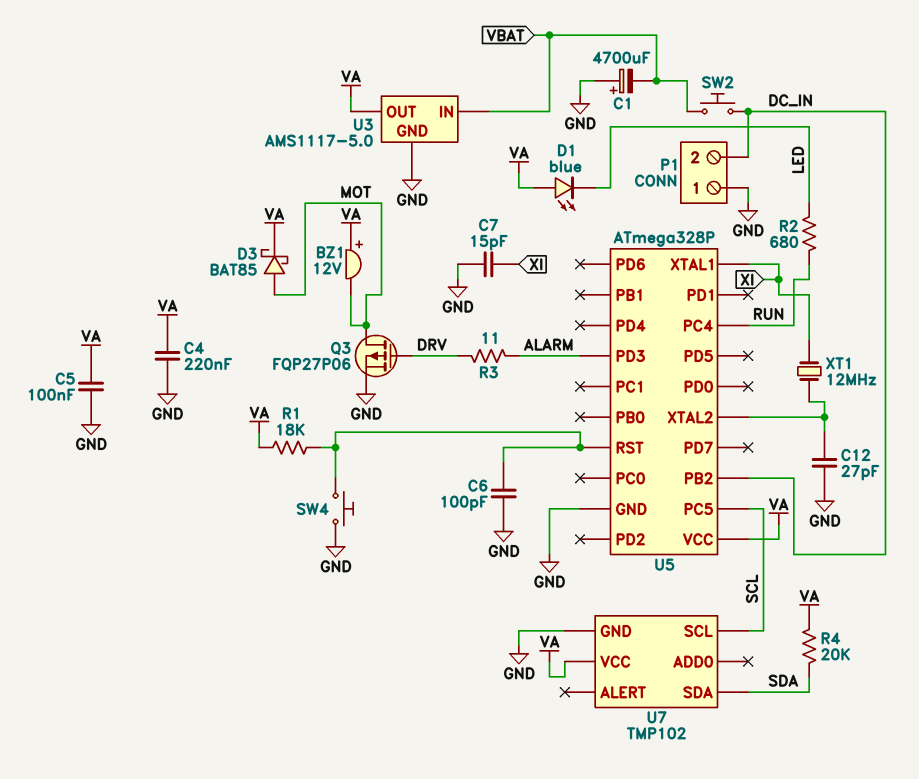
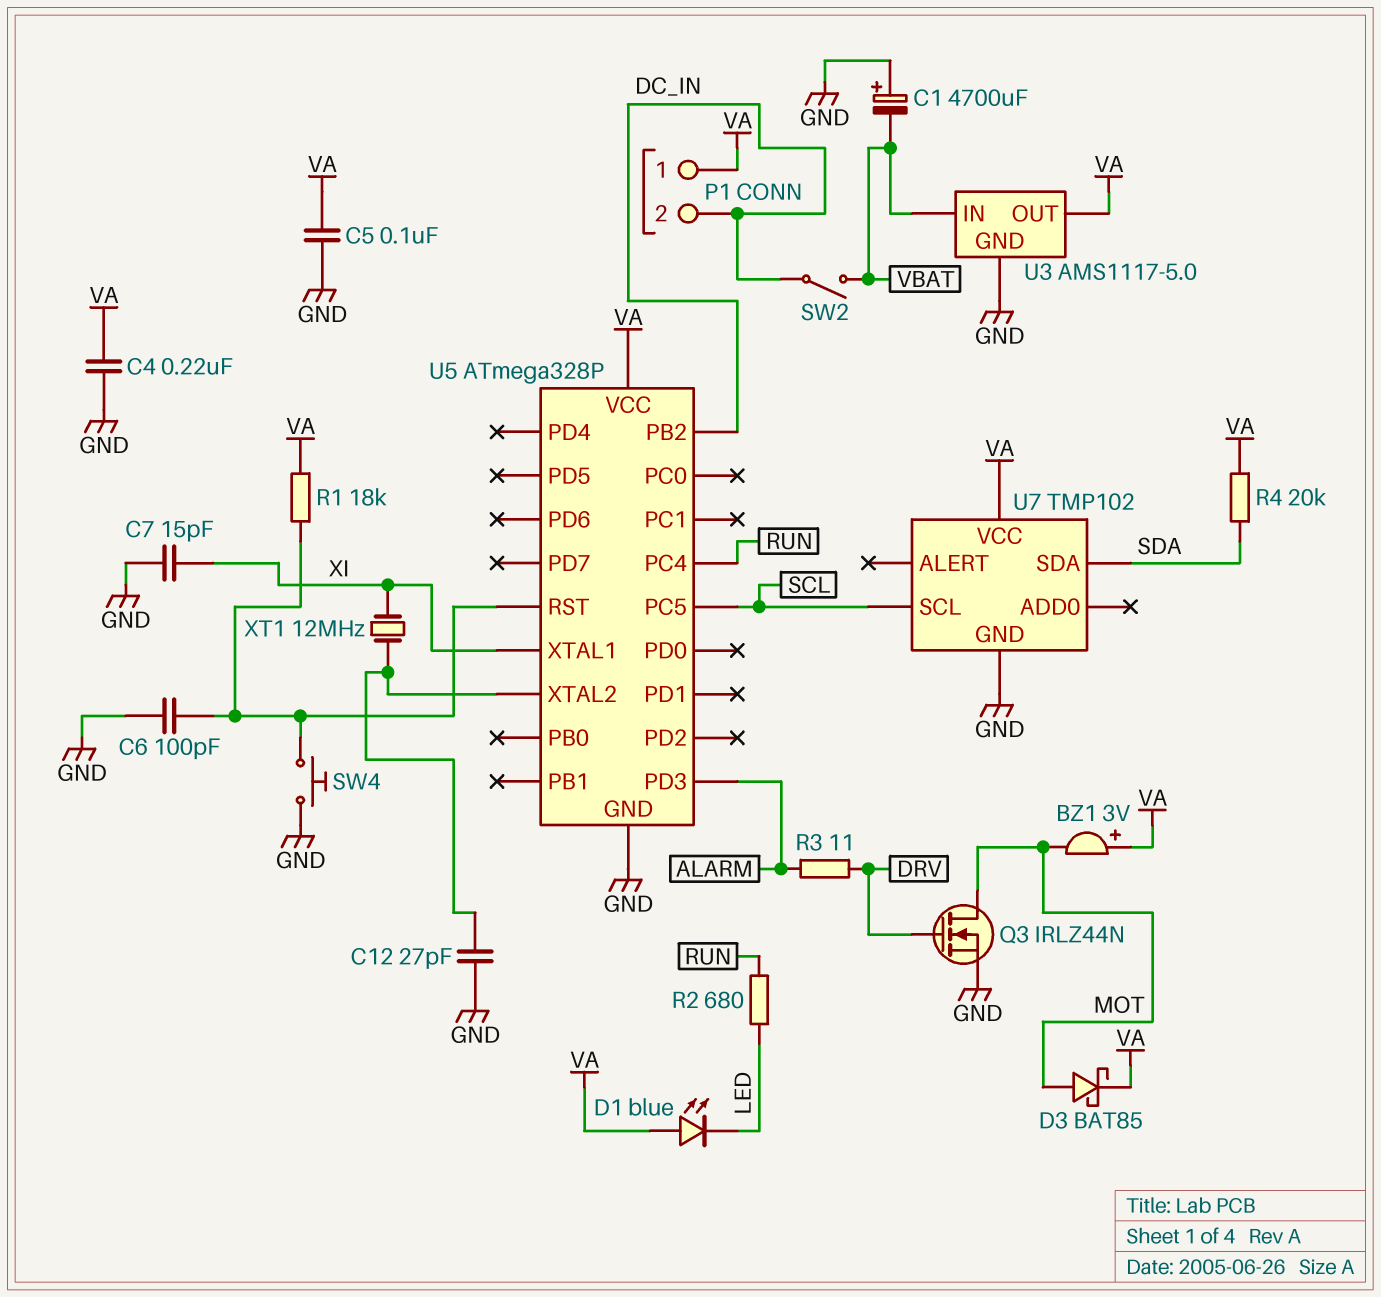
BZ1: buzzer 12V (plus VA, minus MOT) -> buzzer 3V (plus VA, minus MOT)
P1 pin 1: GND -> VA
Q3: PMOS FQP27P06 (G DRV, D MOT, S GND) -> NMOS IRLZ44N (G DRV, D MOT, S GND)
SW2: button (DC_IN, VBAT) -> switch (DC_IN, VBAT)

